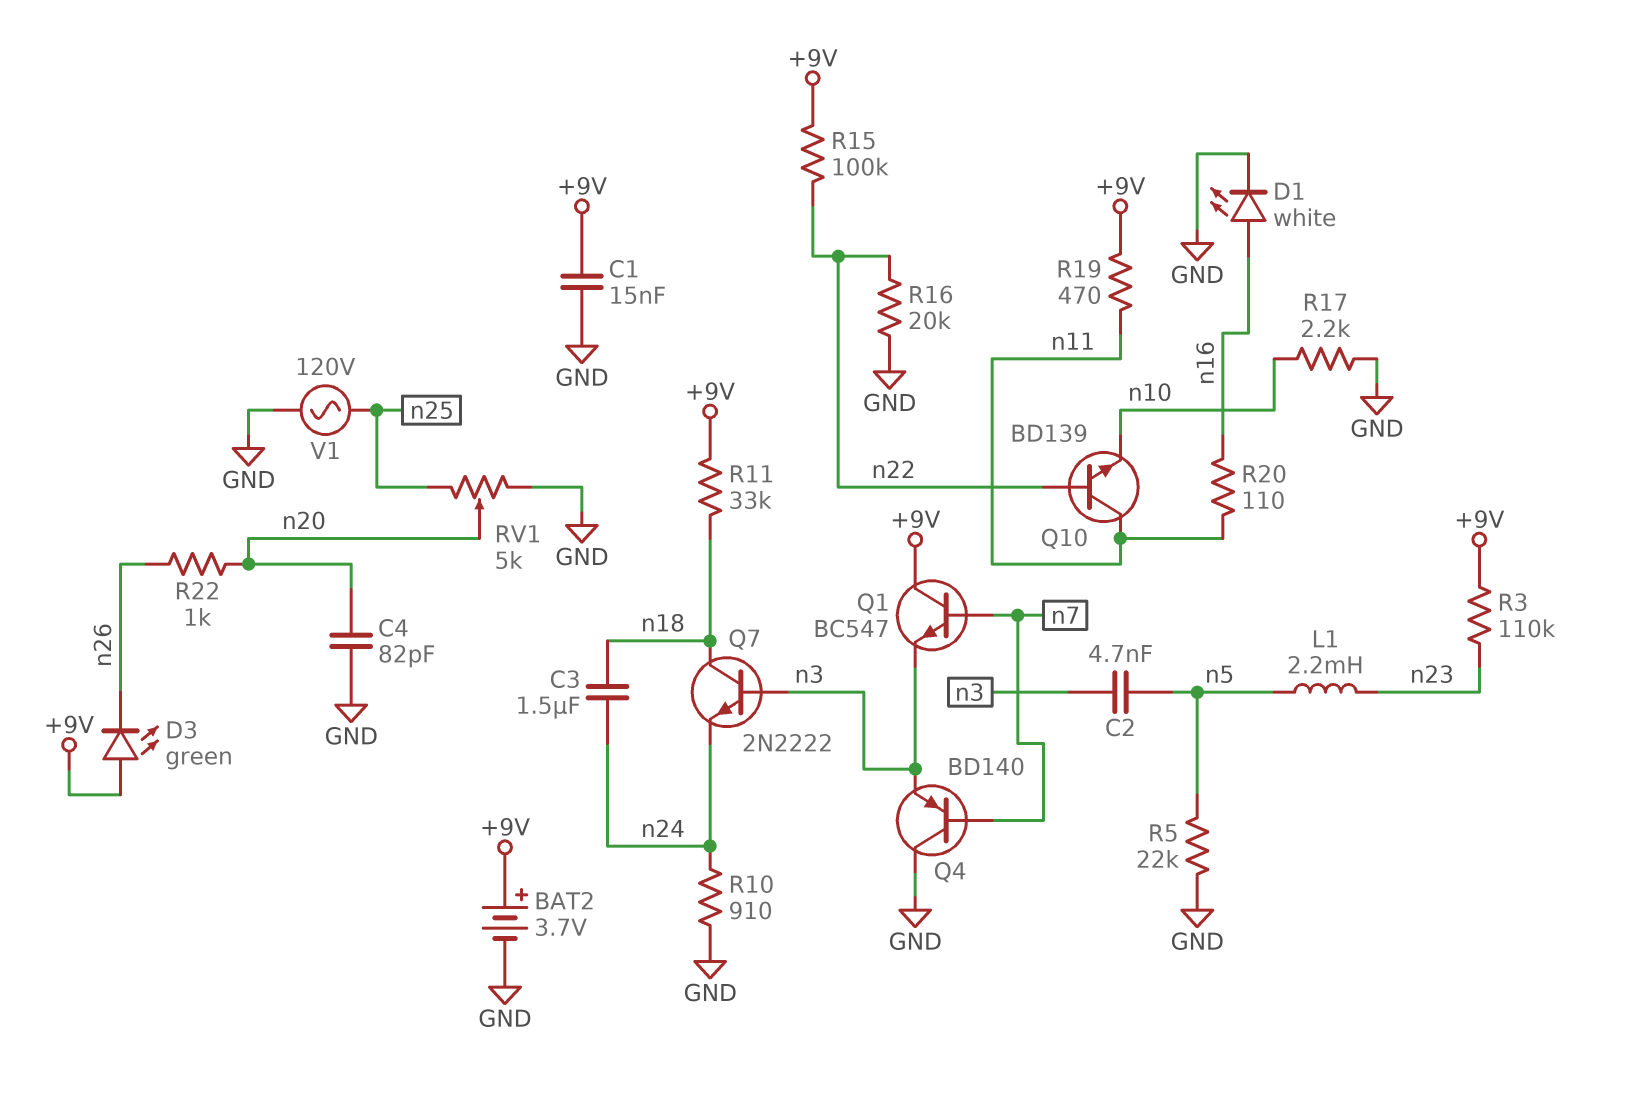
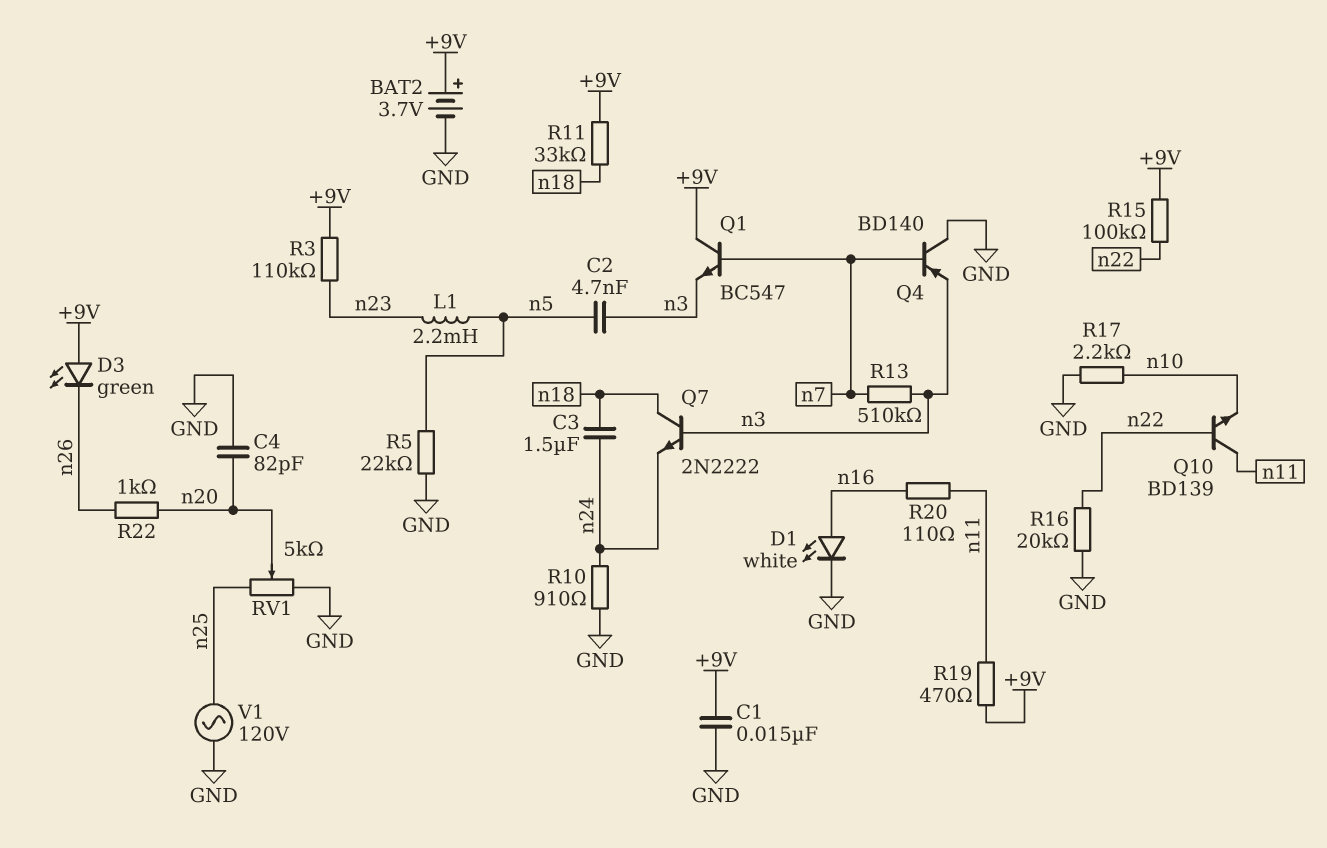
R13: none -> 510k (n3, n7)

